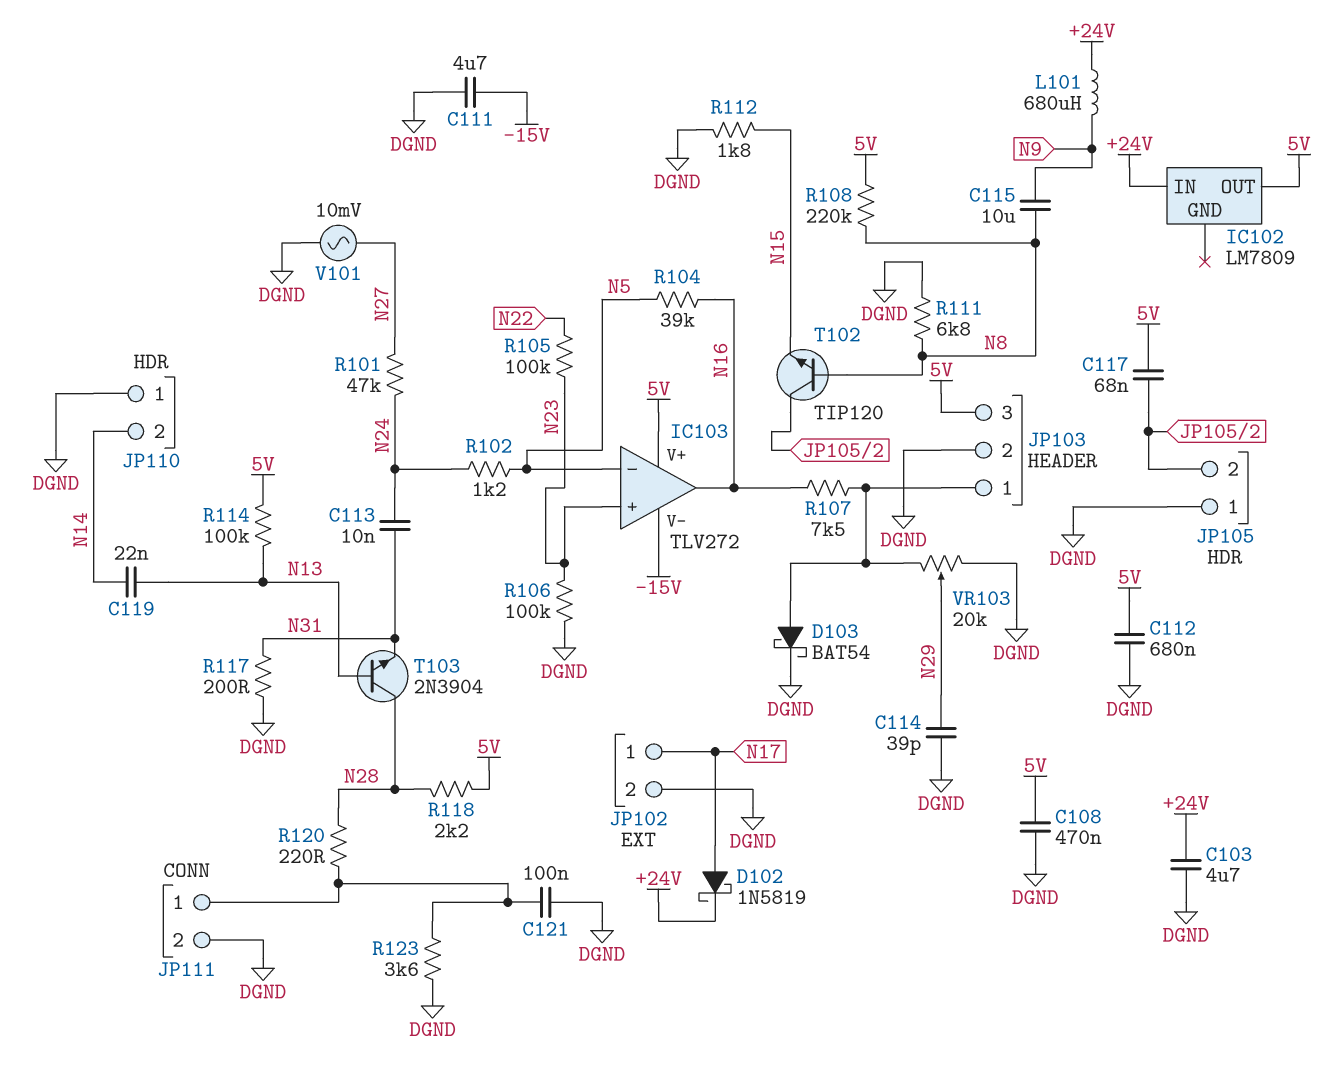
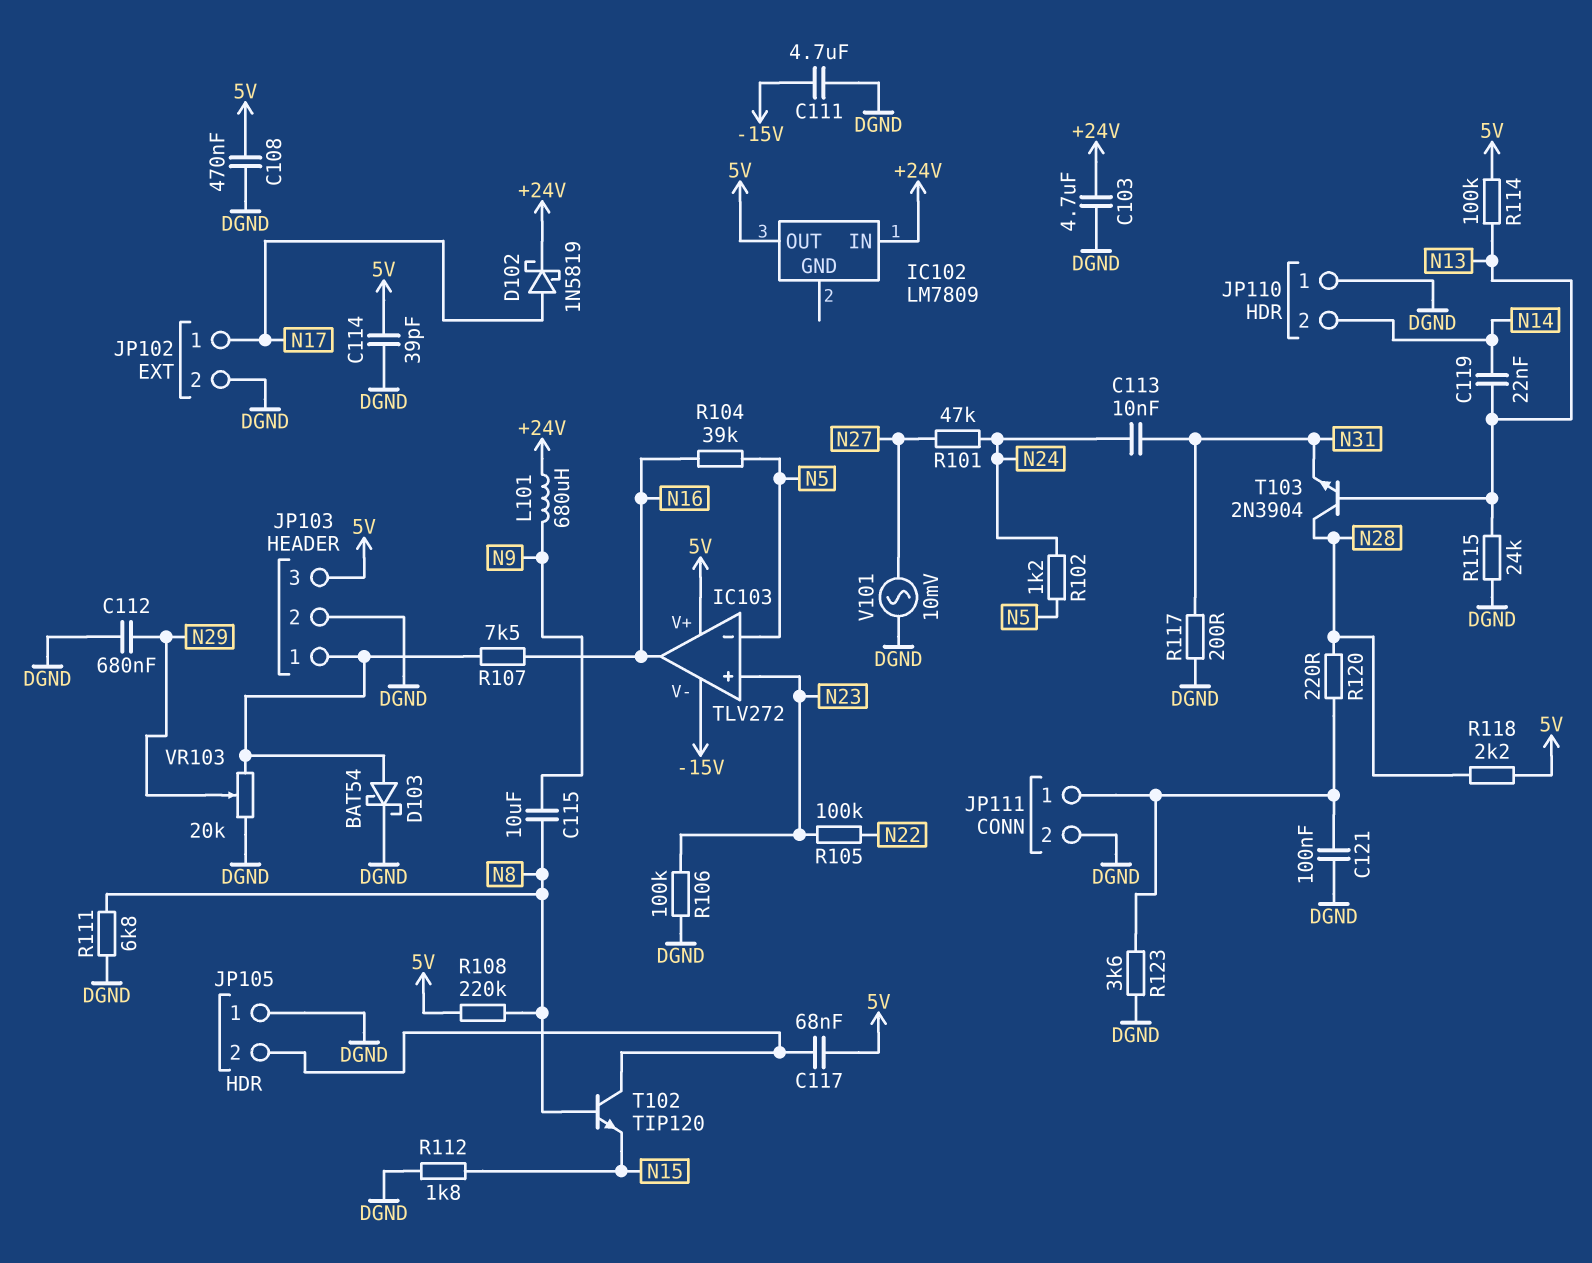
C112: 680nF (5V, DGND) -> 680nF (DGND, N29)
C114: 39pF (DGND, N29) -> 39pF (5V, DGND)
R115: none -> 24k (DGND, N13)

